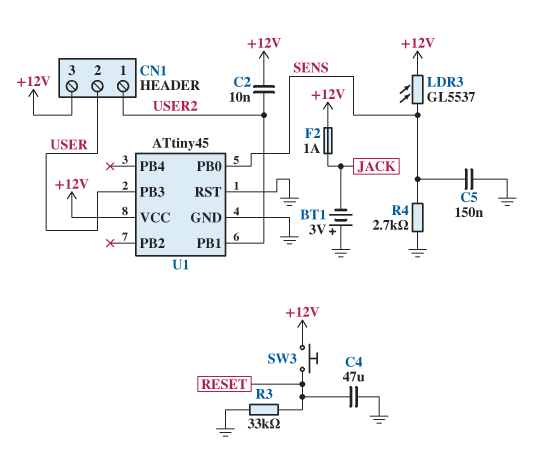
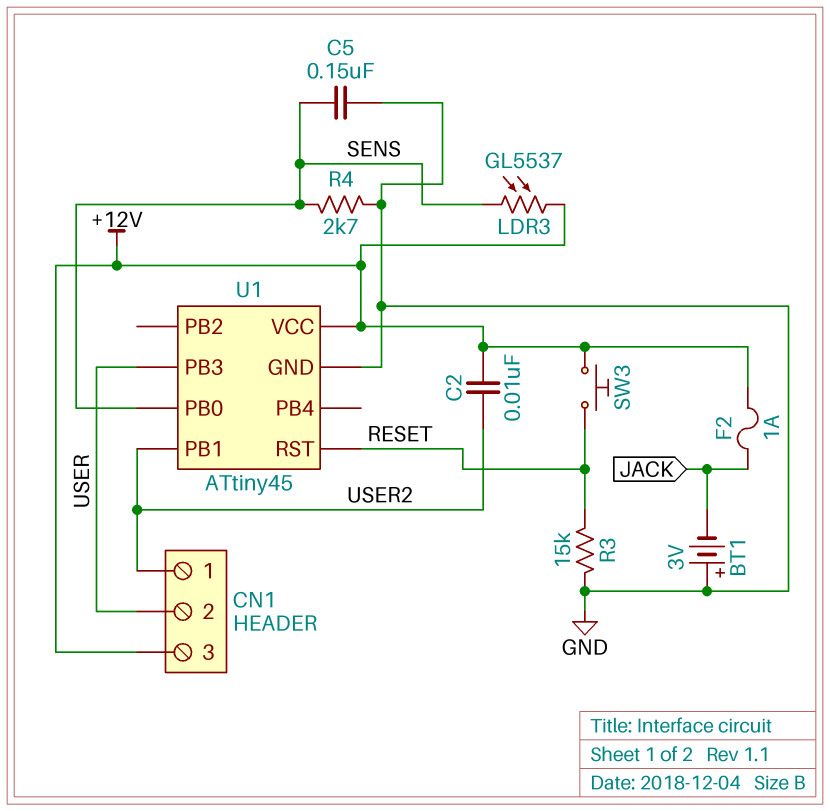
C4: 47uF (GND, RESET) -> none
R3: 33k (GND, RESET) -> 15k (GND, RESET)
U1 pin RST: GND -> RESET

